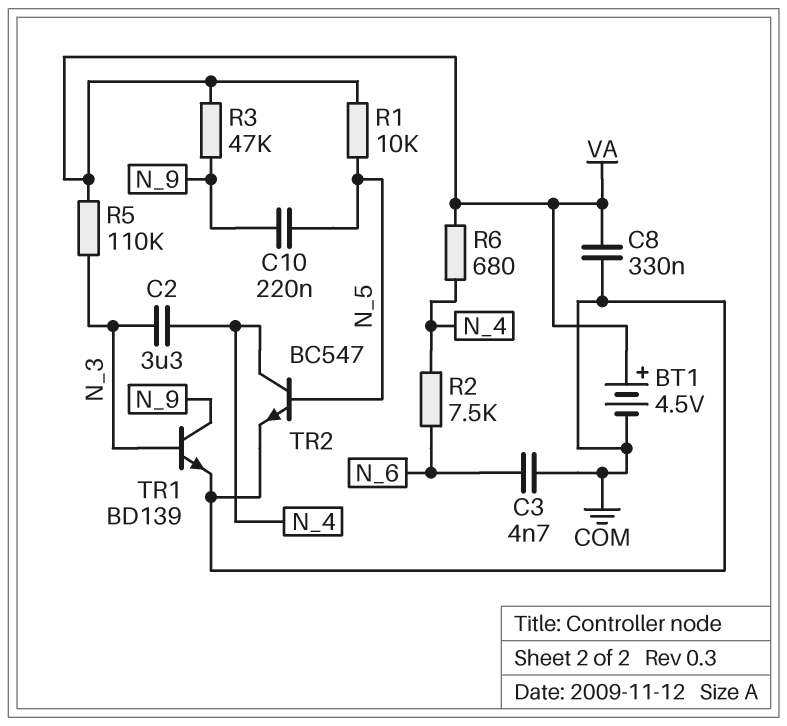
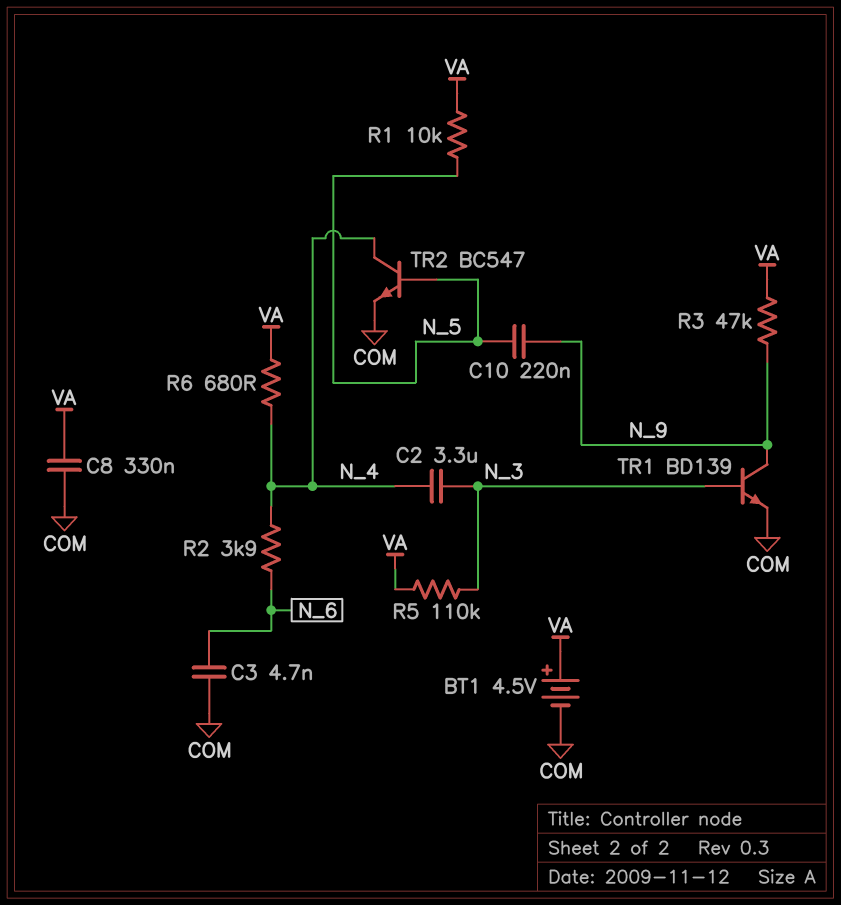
R2: 7.5k (N_4, N_6) -> 3.9k (N_4, N_6)

